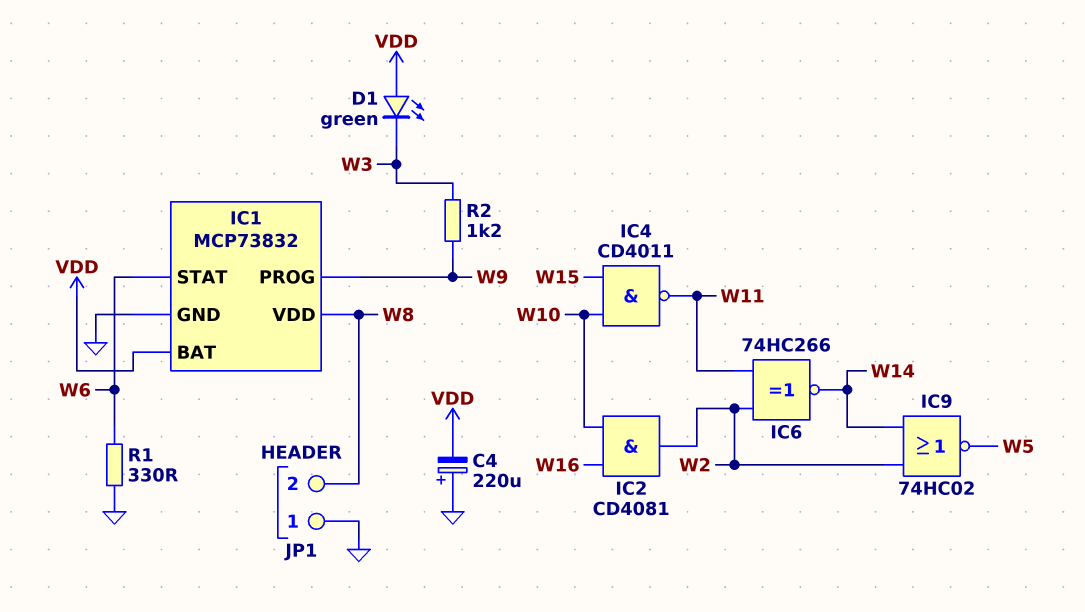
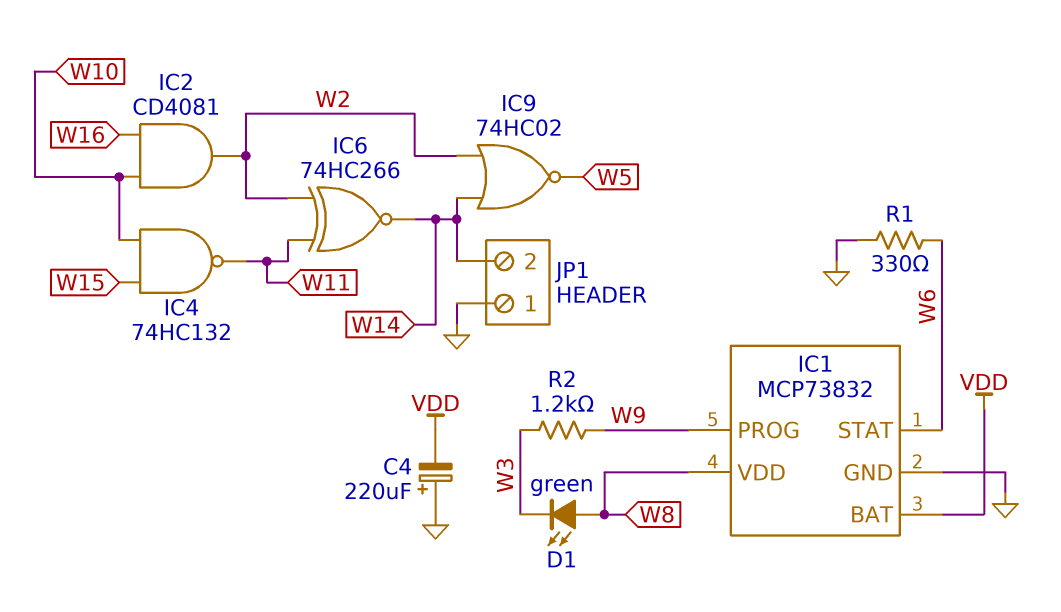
D1: LED green (A VDD, K W3) -> LED green (A W8, K W3)
IC4: NAND CD4011 (in W10, in W15, out W11) -> NAND 74HC132 (in W10, in W15, out W11)
JP1 pin 2: W8 -> W14

